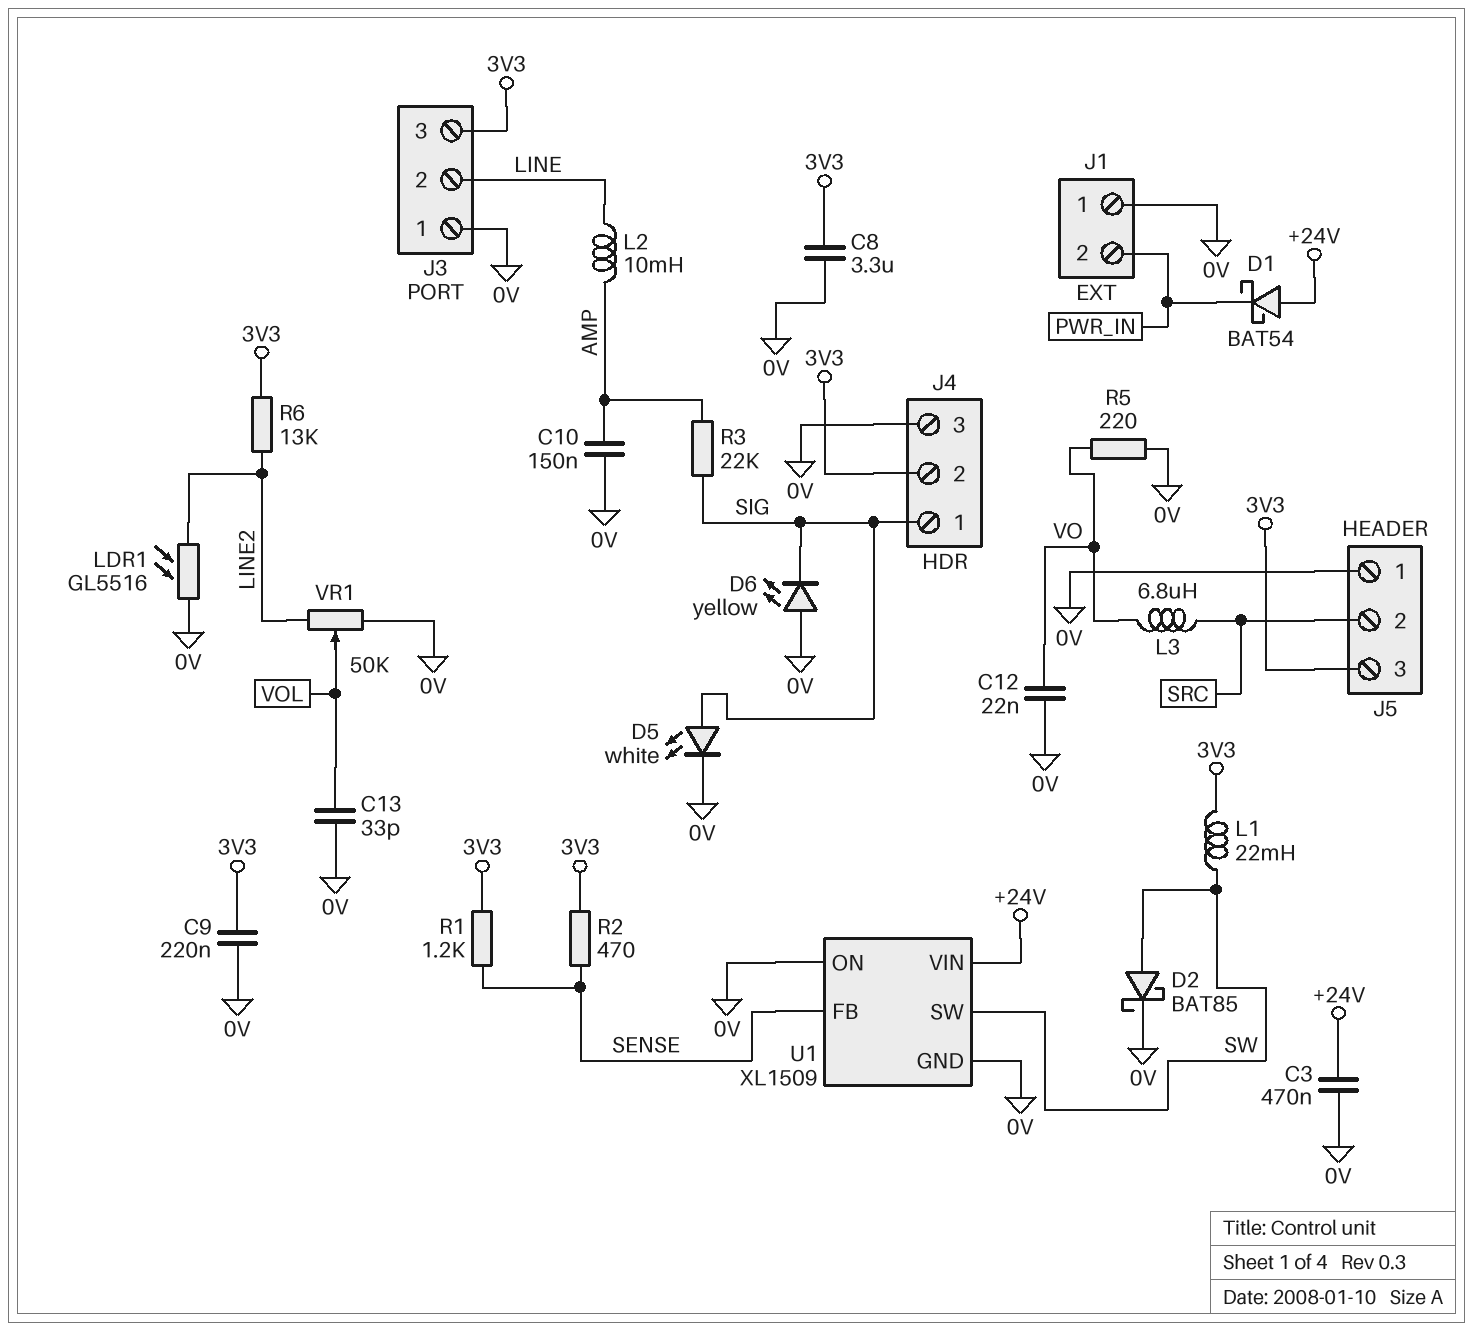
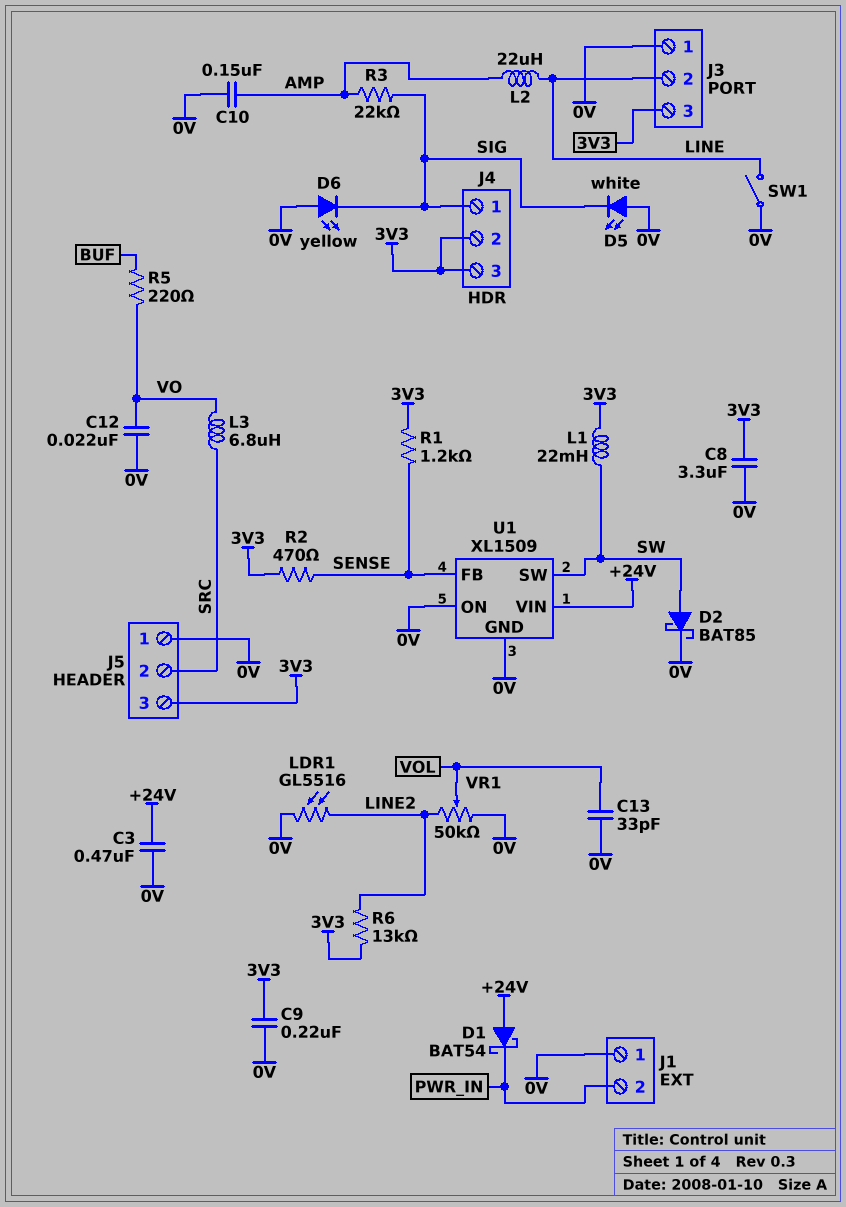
D5: LED white (A SIG, K 0V) -> LED white (A 0V, K SIG)
J4 pin 3: 0V -> 3V3
L2: 10mH (AMP, LINE) -> 22uH (AMP, LINE)
R5: 220 (0V, VO) -> 220 (BUF, VO)
SW1: none -> switch (0V, LINE)

